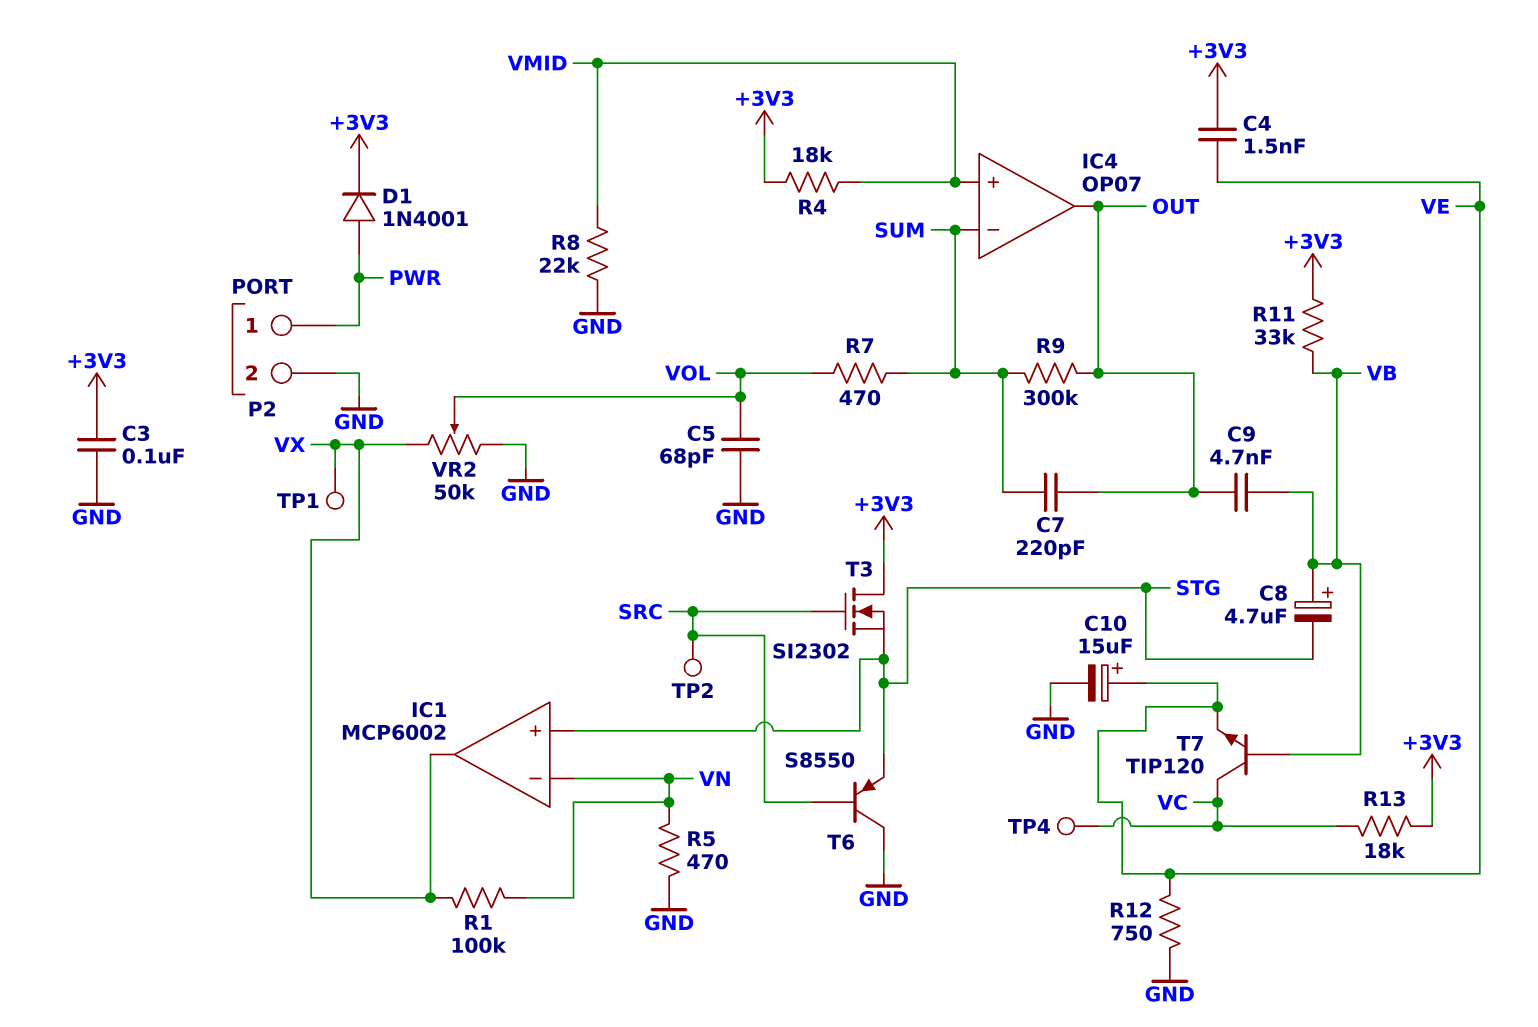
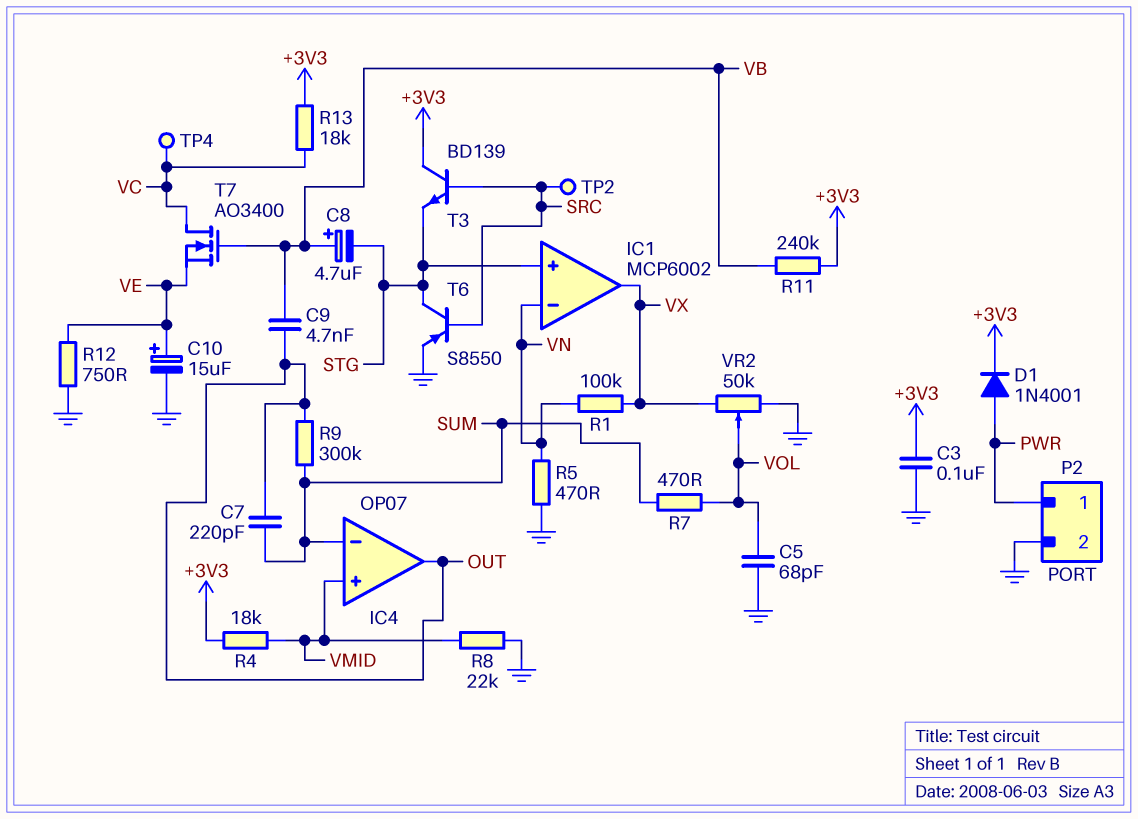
C4: 1.5nF (+3V3, VE) -> none
R11: 33k (+3V3, VB) -> 240k (+3V3, VB)
T3: NMOS SI2302 (G SRC, D +3V3, S STG) -> NPN BD139 (B SRC, C +3V3, E STG)
T6: PNP S8550 (B SRC, C GND, E STG) -> PNP S8550 (B SRC, C STG, E GND)
T7: NPN TIP120 (B VB, C VC, E VE) -> NMOS AO3400 (G VB, D VC, S VE)
TP1: test point (VX) -> none

